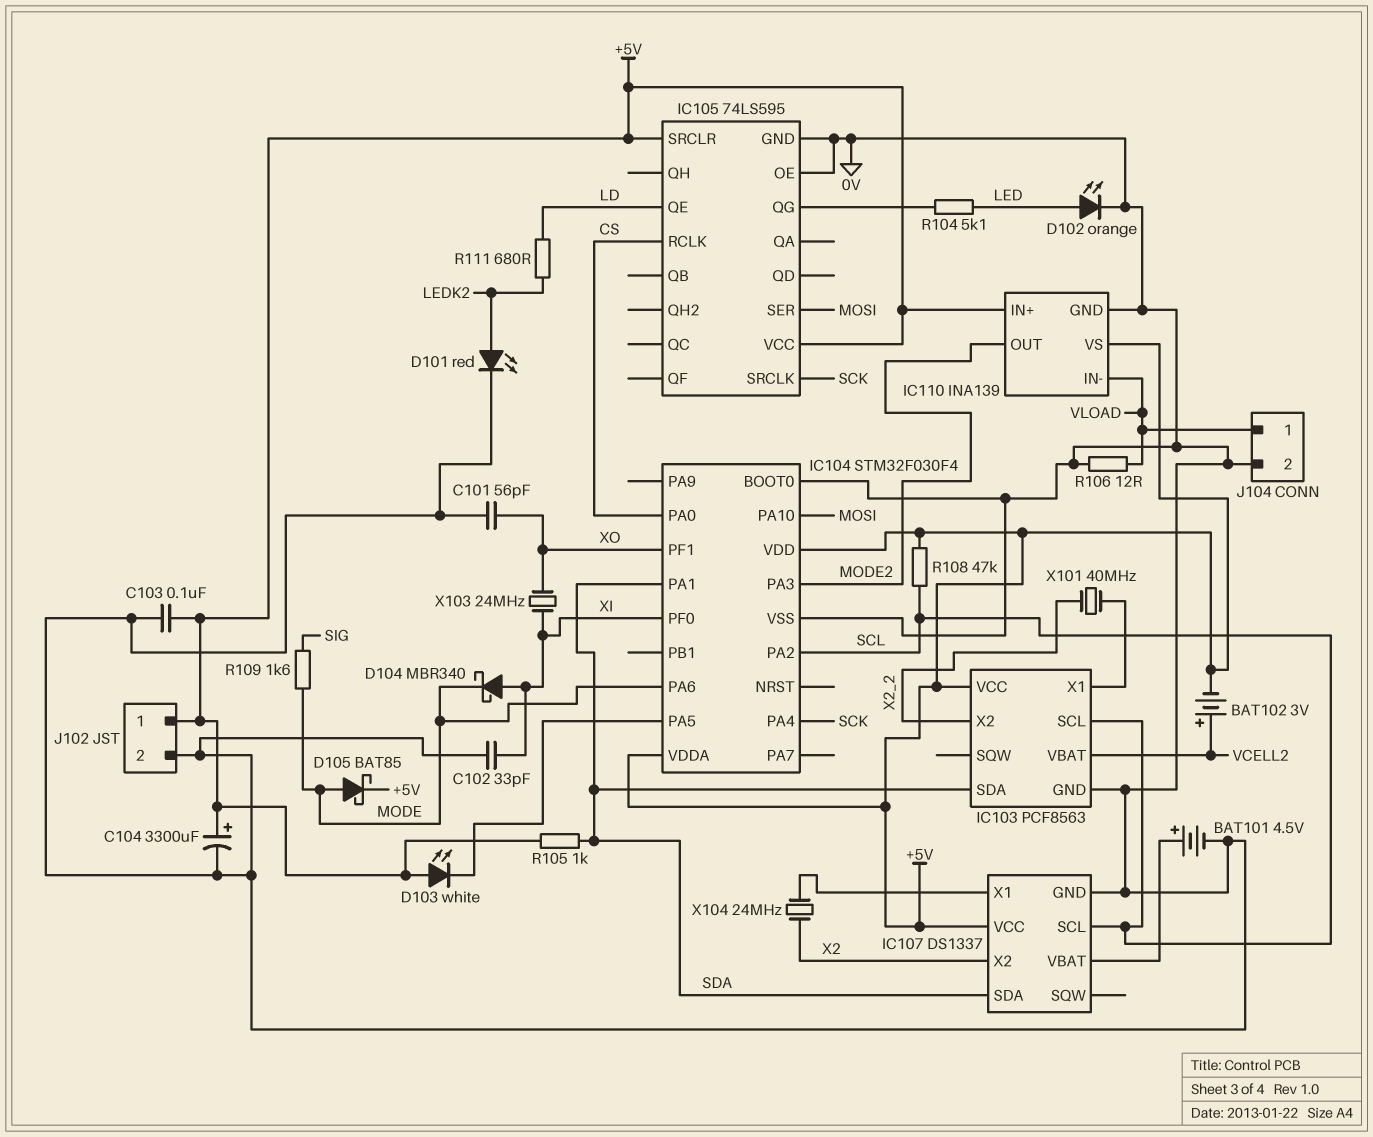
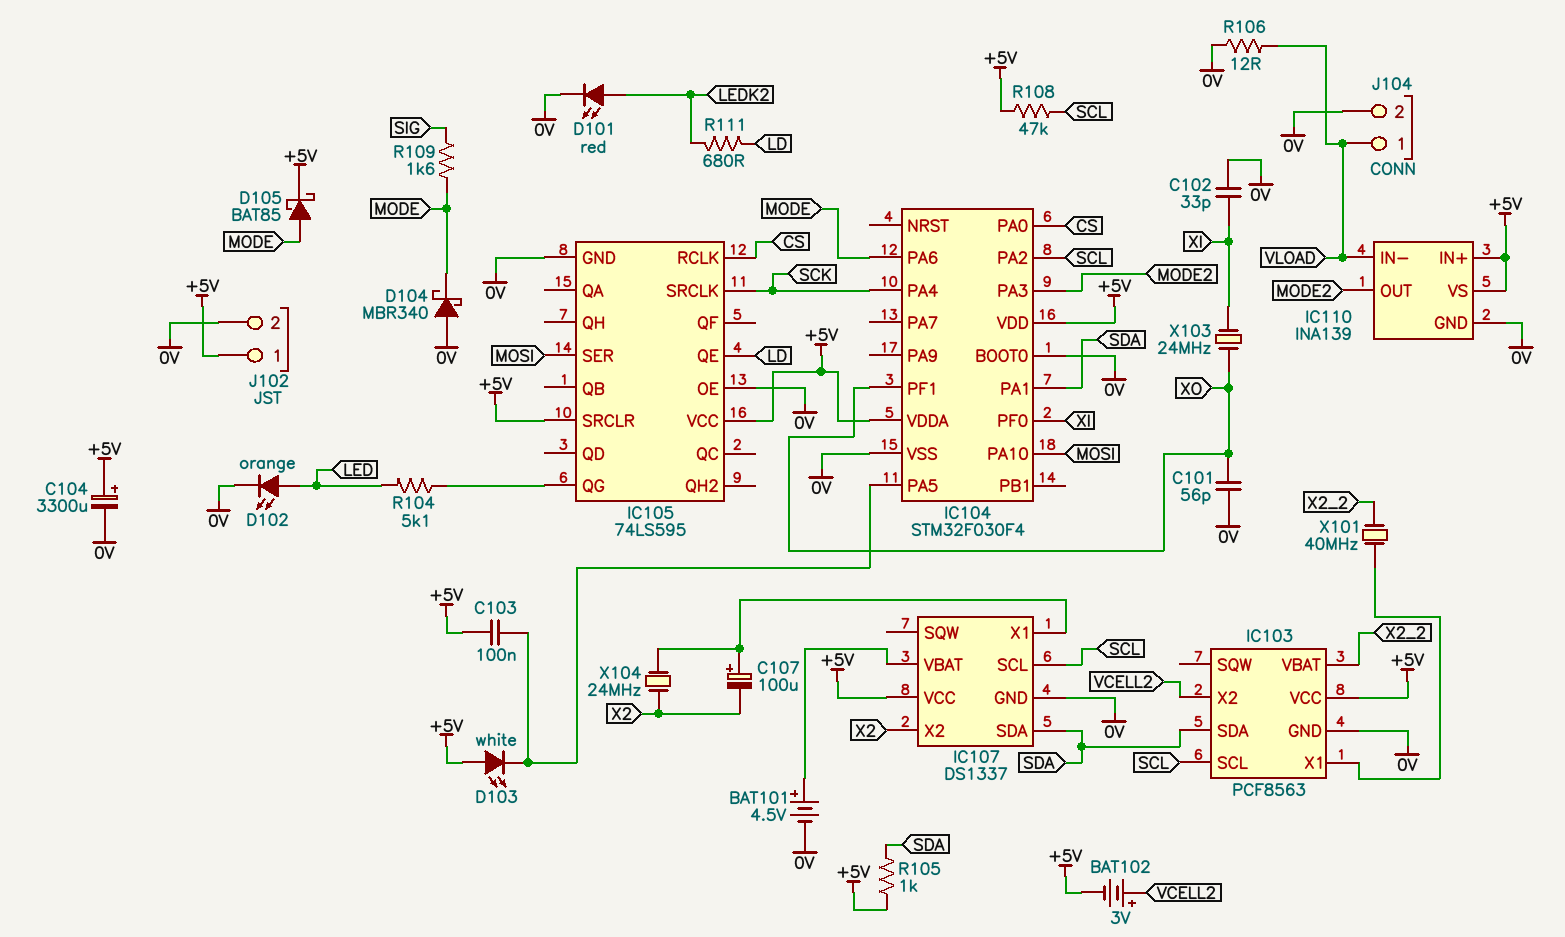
C103: 100nF (+5V, 0V) -> 100nF (+5V, IC104/PA5)
C107: none -> 100uF (plus IC107/X1, minus X2)
D104: schottky MBR340 (A XI, K MODE) -> schottky MBR340 (A 0V, K MODE)
IC103 pin VBAT: VCELL2 -> X2_2
IC103 pin X2: X2_2 -> VCELL2

